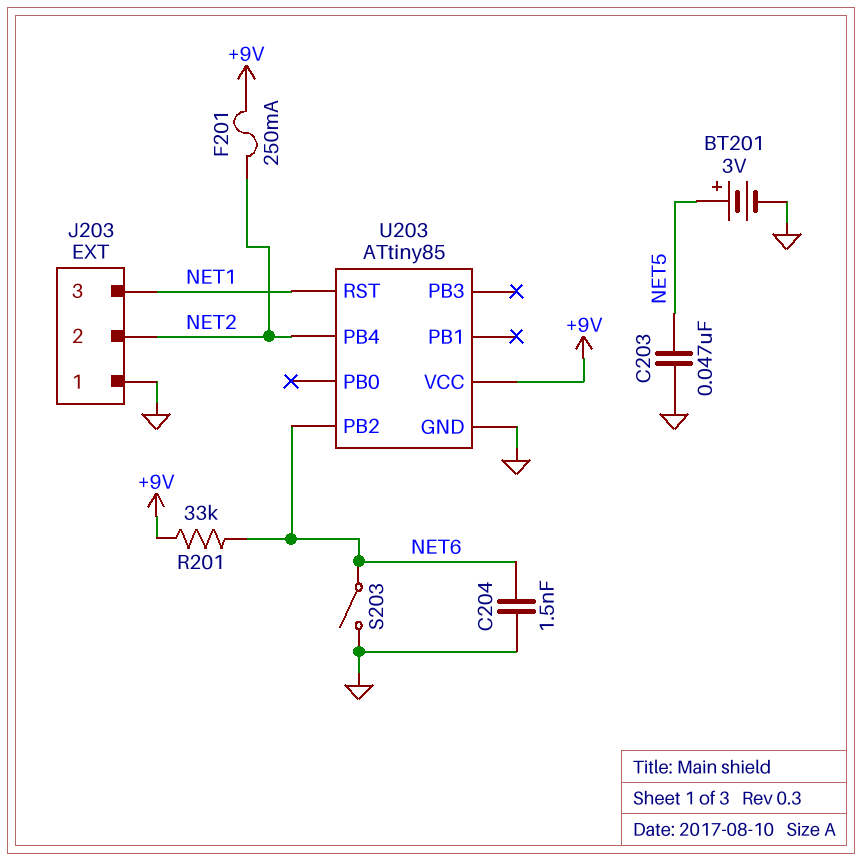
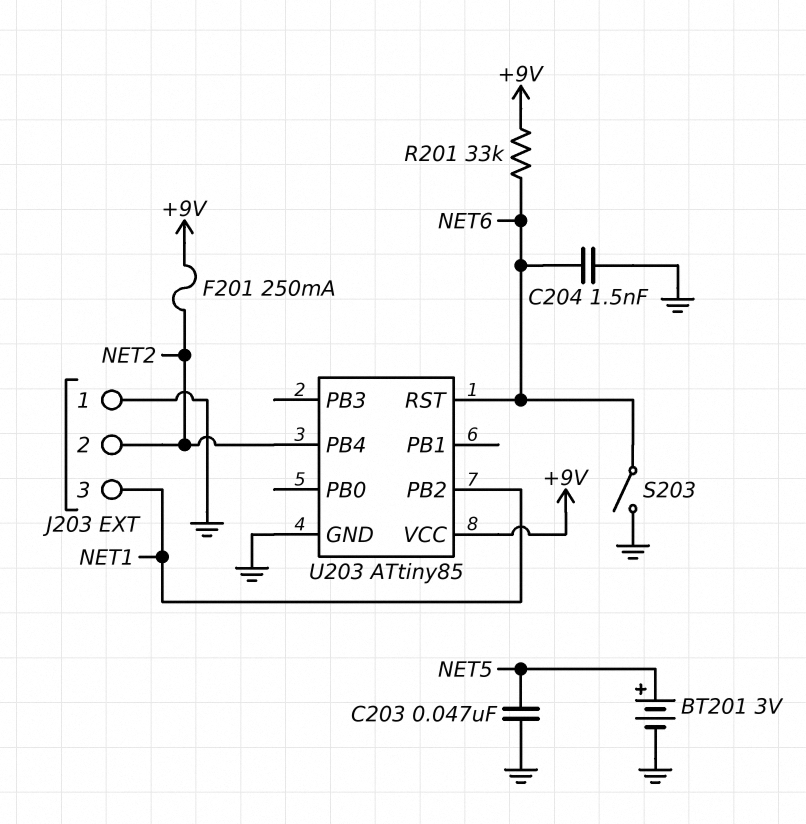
U203 pin PB2: NET6 -> NET1
U203 pin RST: NET1 -> NET6

